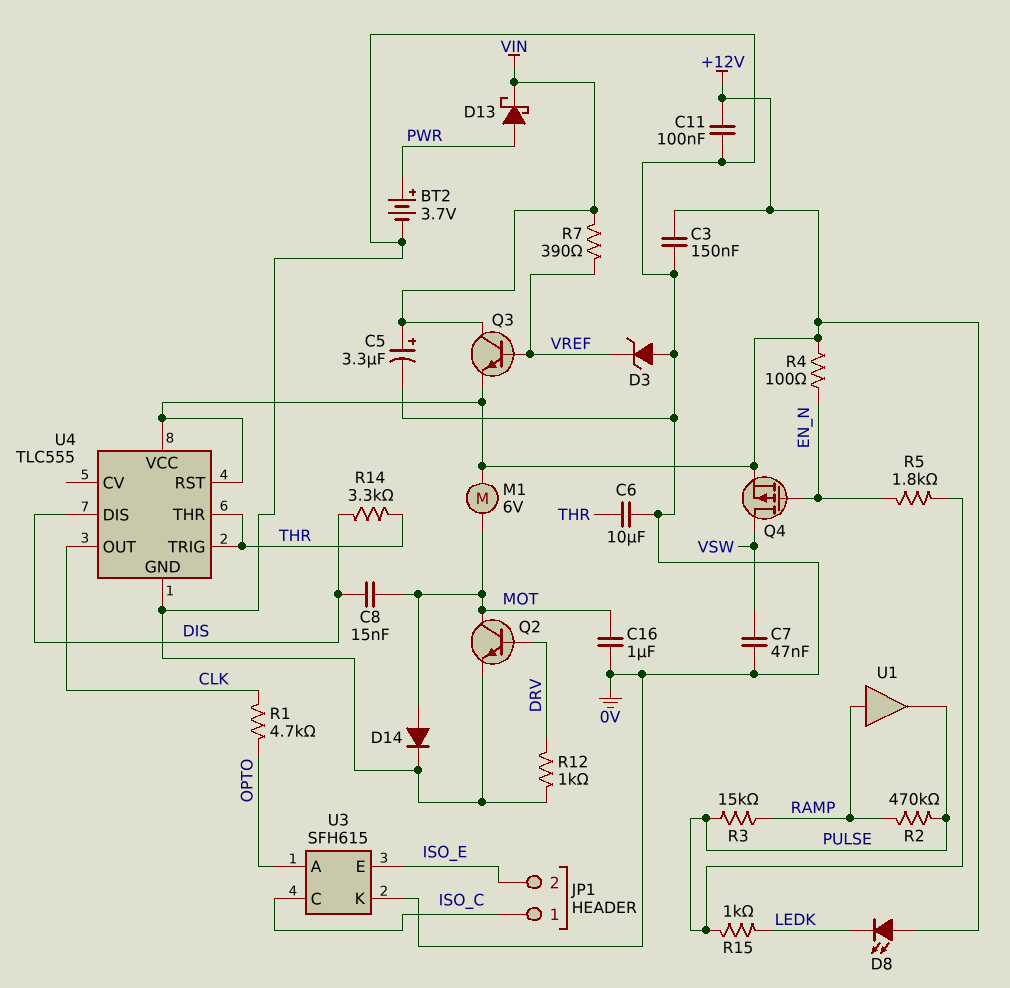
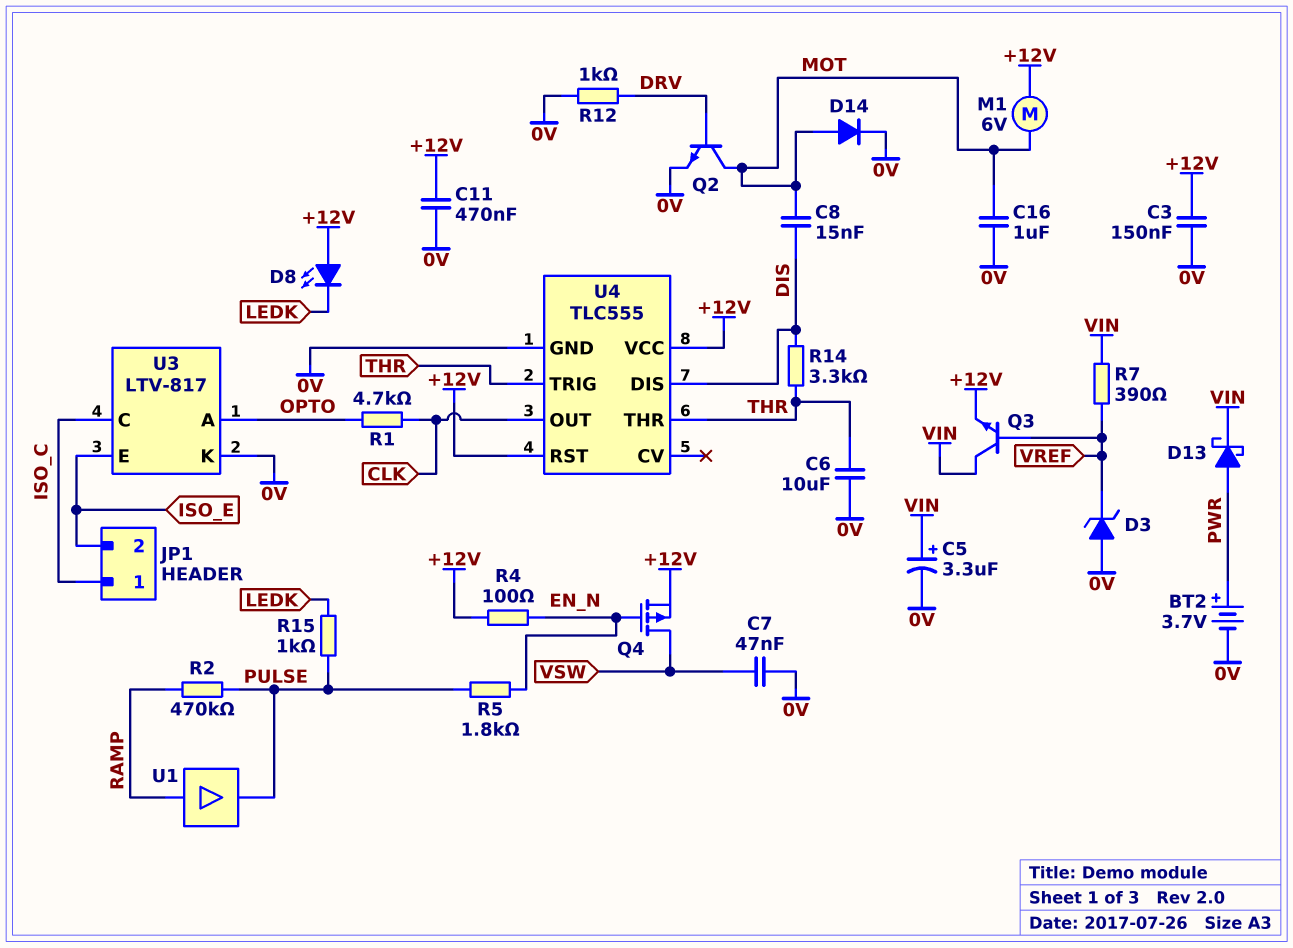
C11: 100nF (+12V, 0V) -> 470nF (+12V, 0V)
R3: 15k (PULSE, RAMP) -> none
U3: SFH615 -> LTV-817

